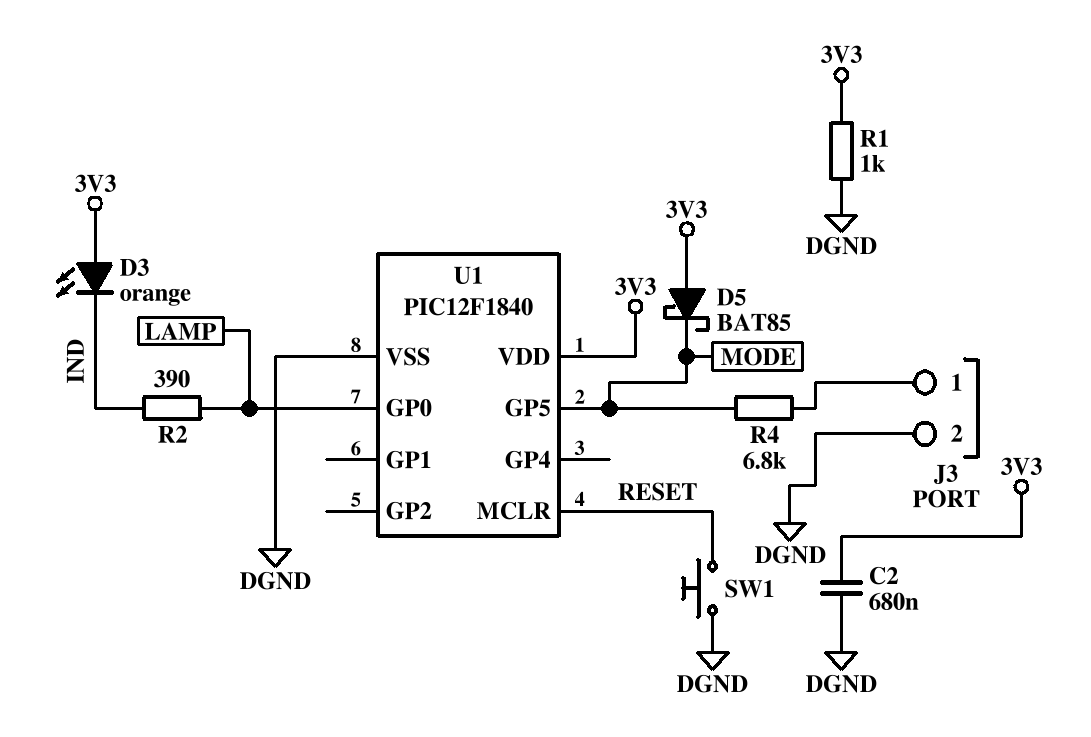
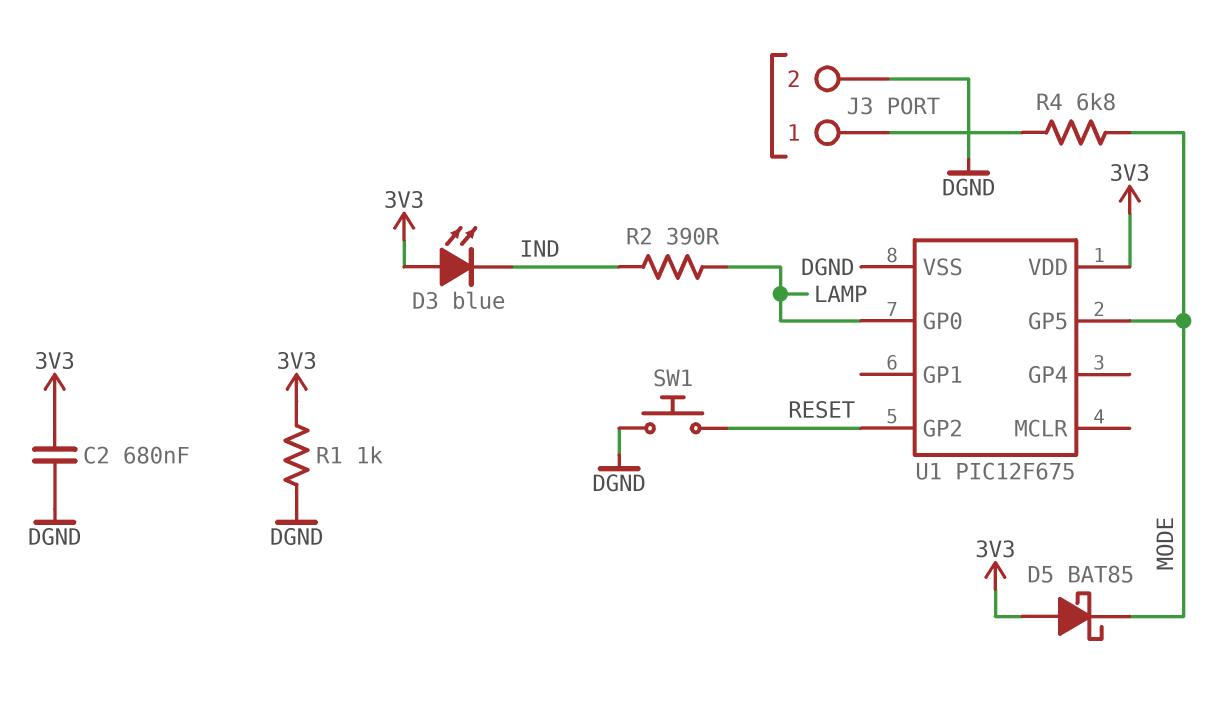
D3: LED orange (A 3V3, K IND) -> LED blue (A 3V3, K IND)
U1: PIC12F1840 -> PIC12F675
U1 pin GP2: none -> RESET
U1 pin MCLR: RESET -> none

